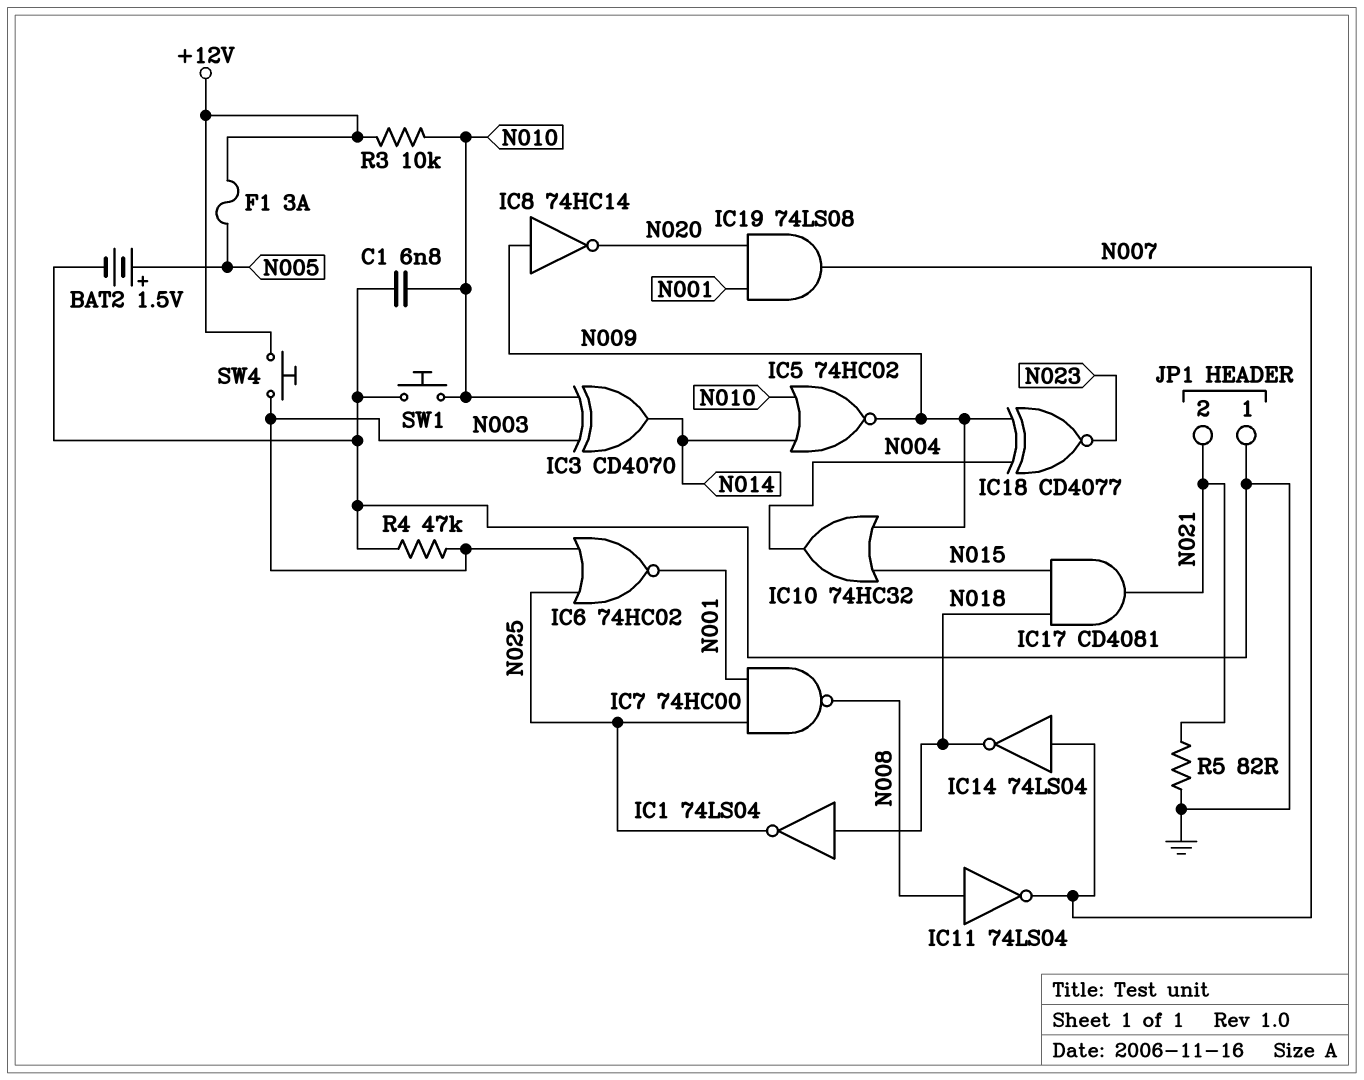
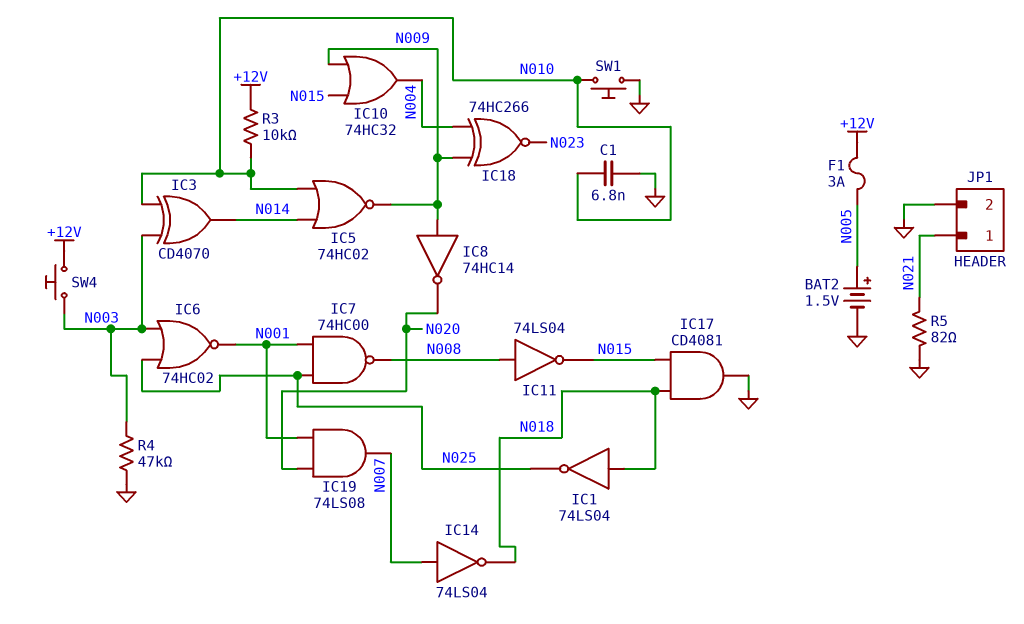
IC11: NOT 74LS04 (in N008, out N007) -> NOT 74LS04 (in N008, out N015)
IC17: AND CD4081 (in N015, in N018, out N021) -> AND CD4081 (in N015, in N018, out GND)
IC18: XNOR CD4077 (in N004, in N009, out N023) -> XNOR 74HC266 (in N004, in N009, out N023)
JP1 pin 1: GND -> N021
JP1 pin 2: N021 -> GND

